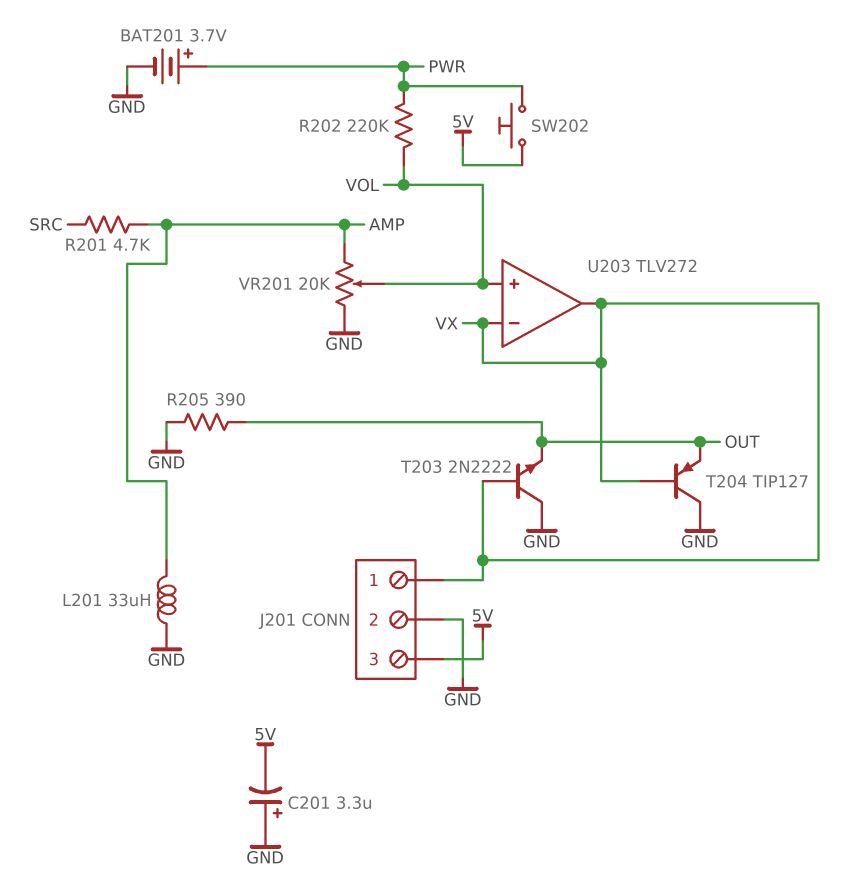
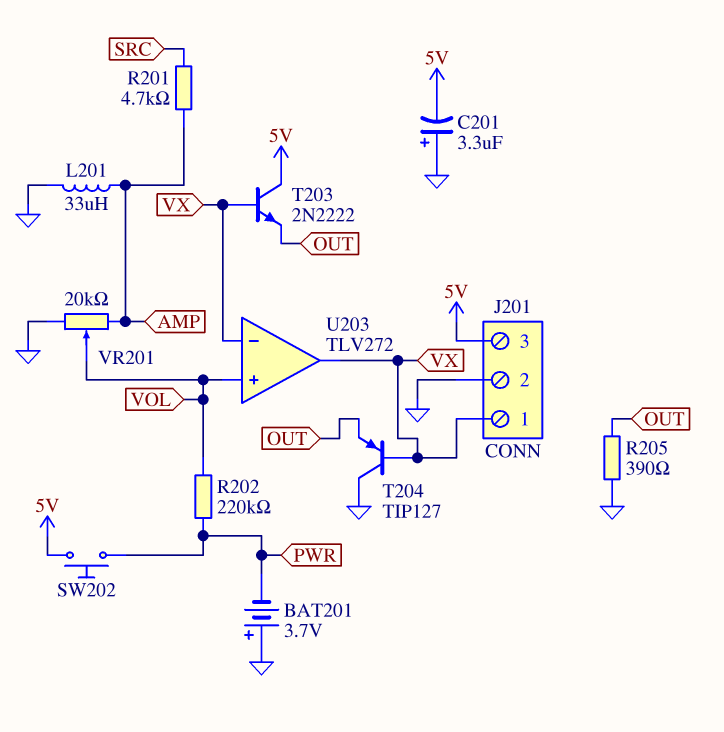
BAT201: 3.7V (plus PWR, minus GND) -> 3.7V (plus GND, minus PWR)
T203: NPN 2N2222 (B VX, C GND, E OUT) -> NPN 2N2222 (B VX, C 5V, E OUT)

